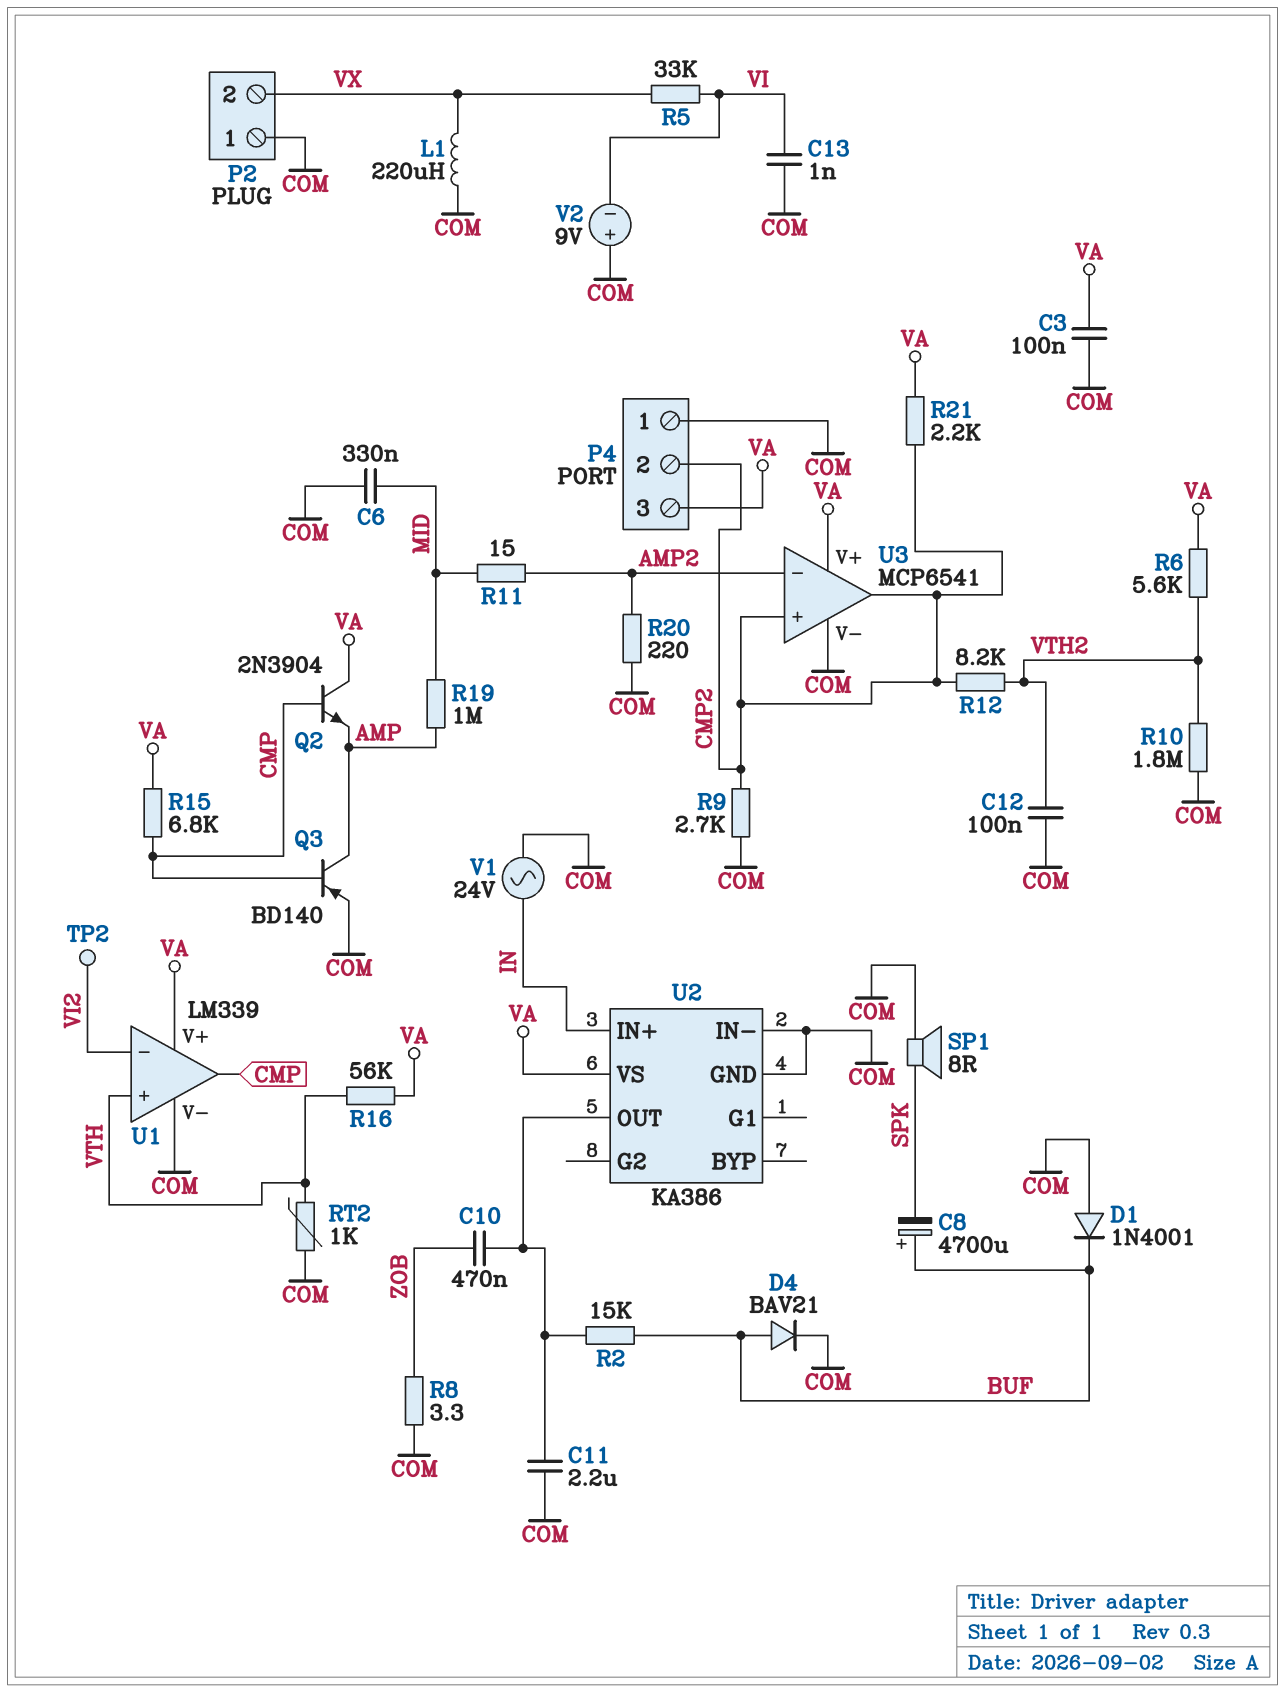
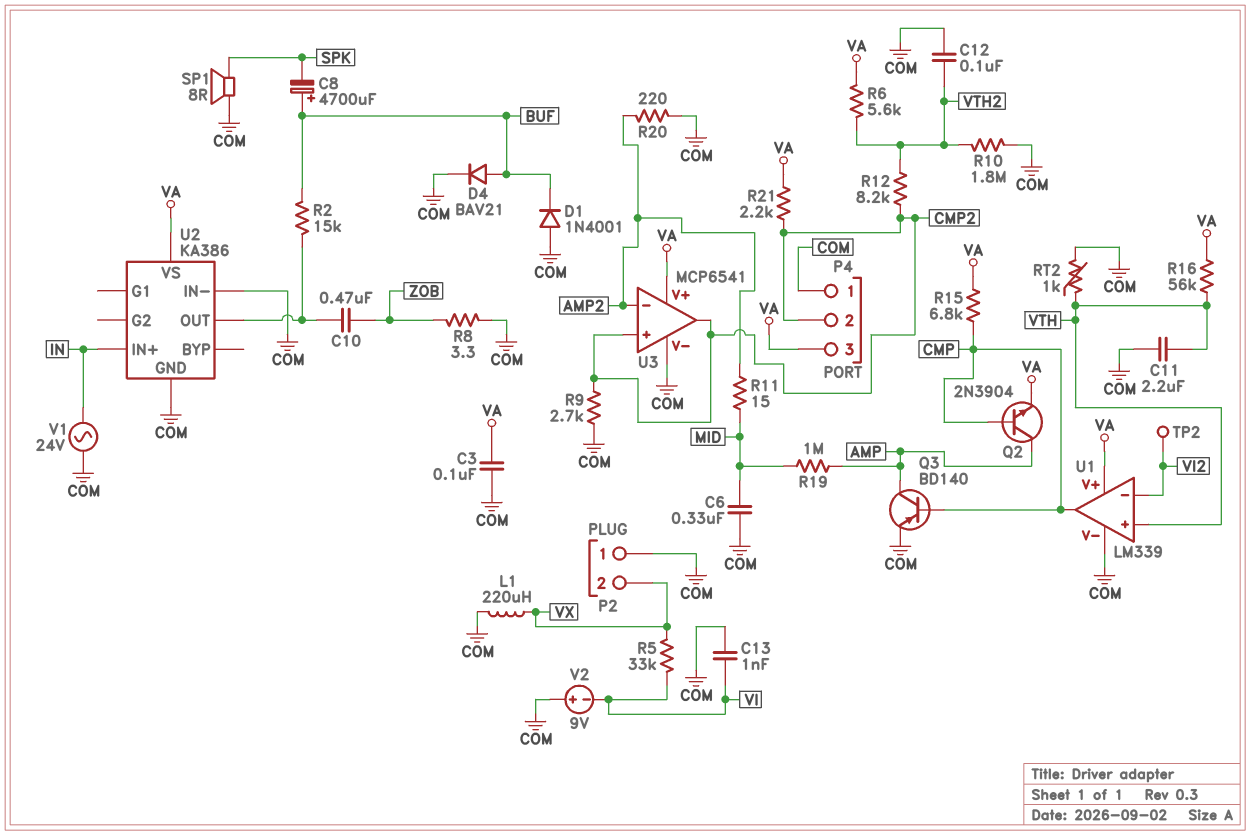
C11: 2.2uF (COM, U2/OUT) -> 2.2uF (COM, VTH)
Q2: NPN 2N3904 (B CMP, C VA, E AMP) -> NPN 2N3904 (B CMP, C AMP, E VA)

